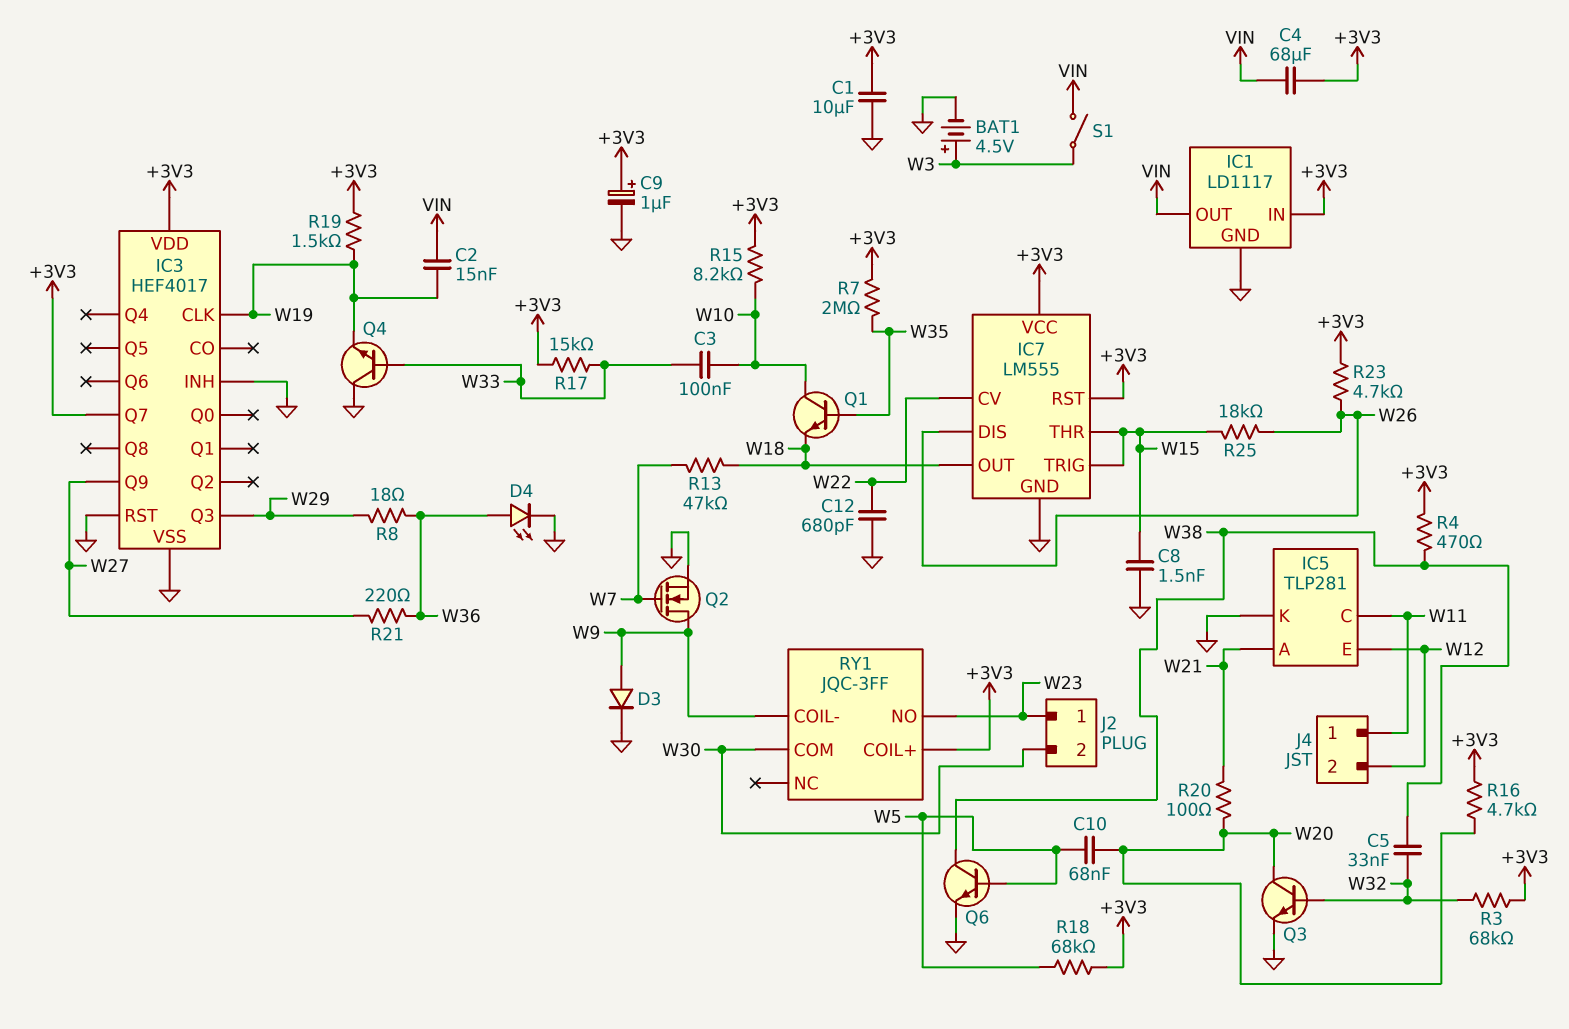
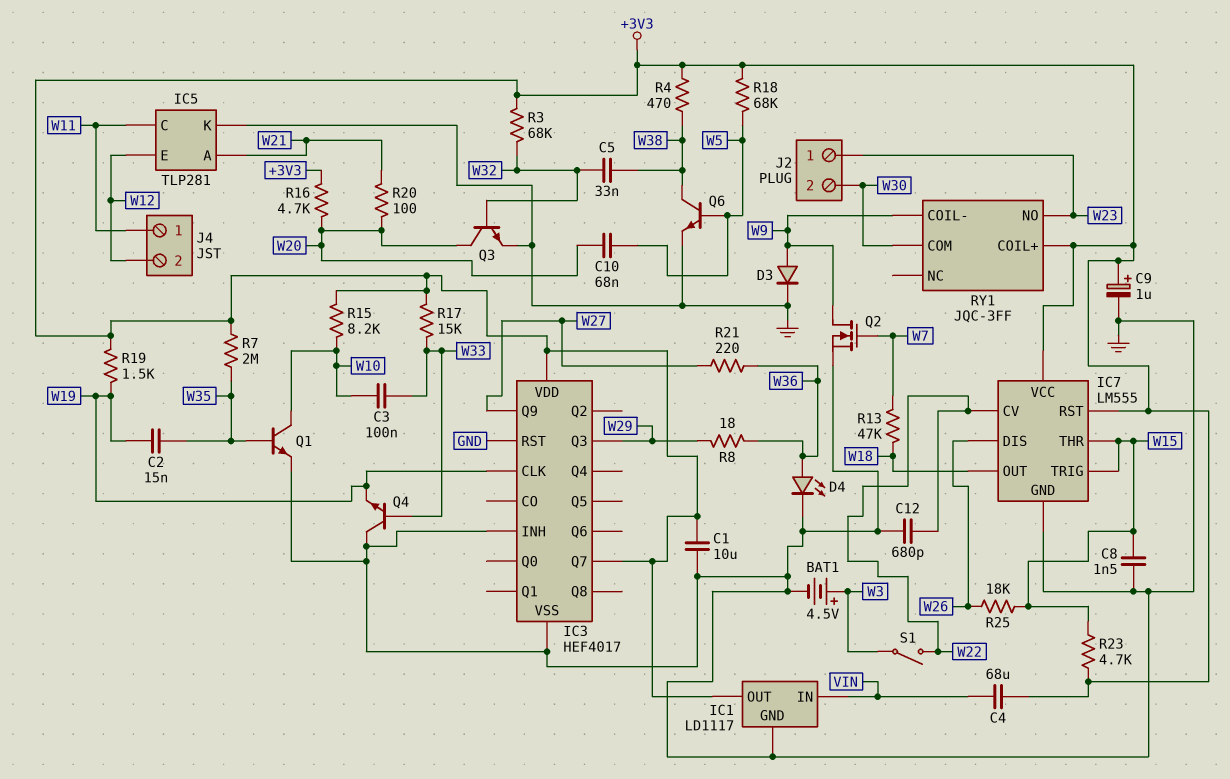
C2: 15nF (VIN, W19) -> 15nF (W19, W35)
IC1 pin IN: +3V3 -> VIN
IC1 pin OUT: VIN -> +3V3
Q1: NPN (B W35, C W10, E W18) -> NPN (B W35, C W10, E GND)
R23: 4.7k (+3V3, W26) -> 4.7k (+3V3, W15)
S1: switch (VIN, W3) -> switch (W3, W22)

